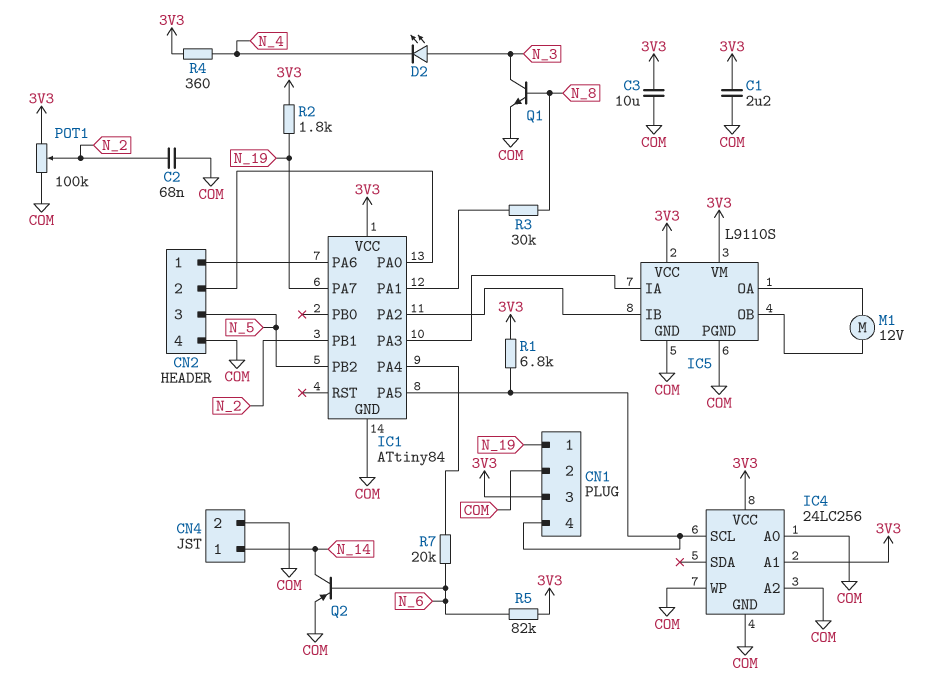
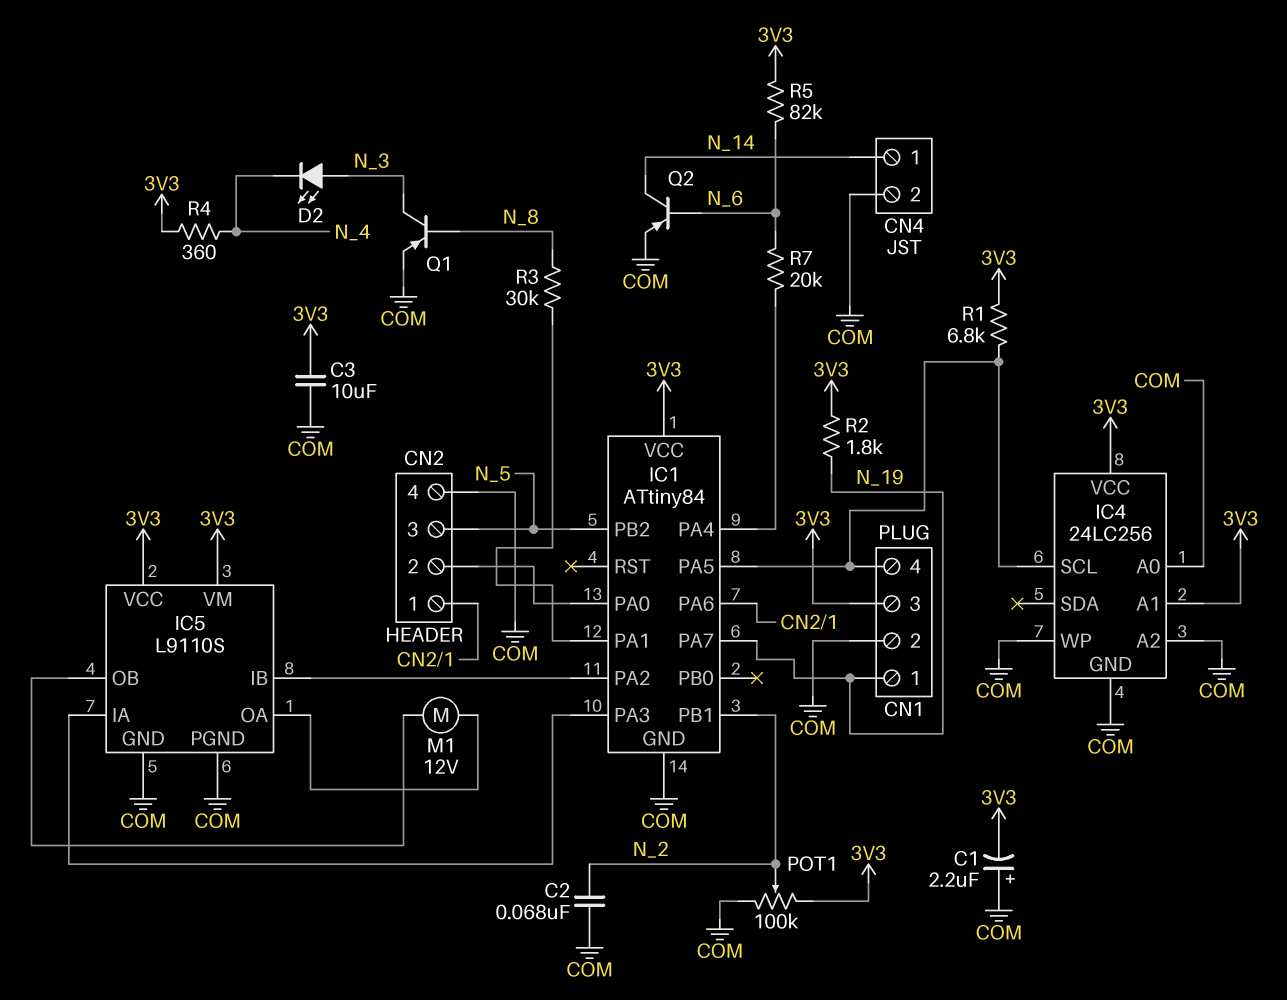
C1: 2.2uF (3V3, COM) -> 2.2uF (plus COM, minus 3V3)
Q1: NPN (B N_8, C N_3, E COM) -> PNP (B N_8, C N_3, E COM)

